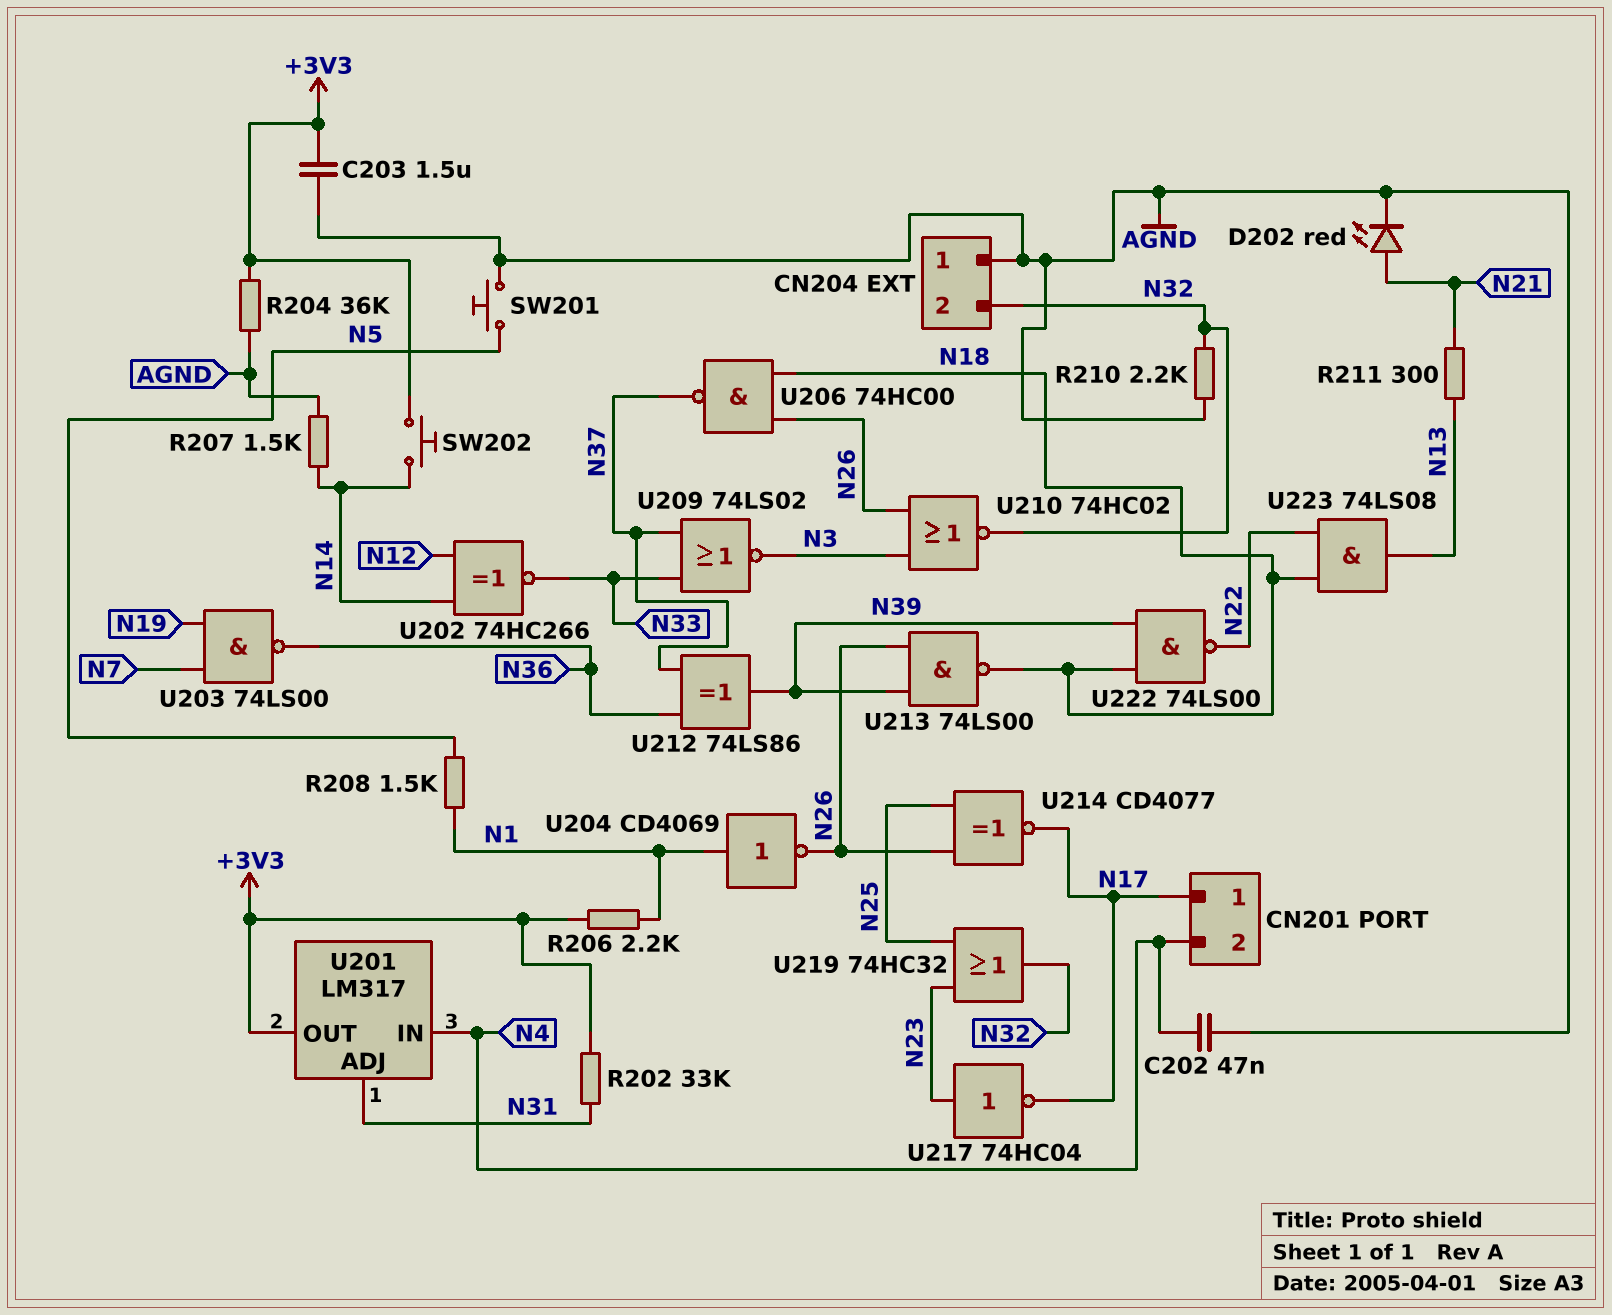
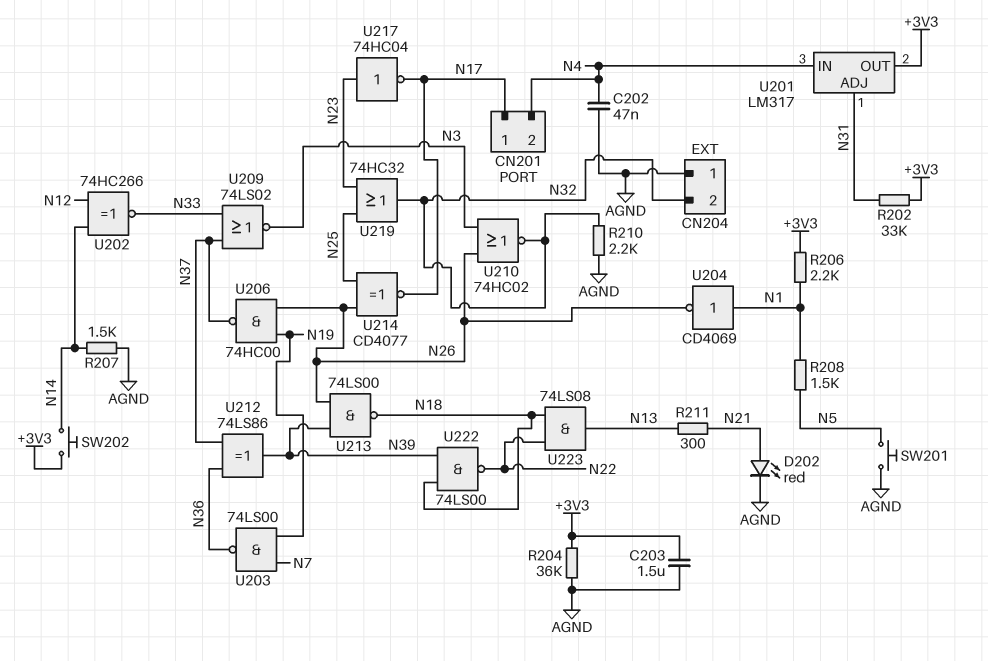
U206: NAND 74HC00 (in N18, in N26, out N37) -> NAND 74HC00 (in N19, in N26, out N37)

